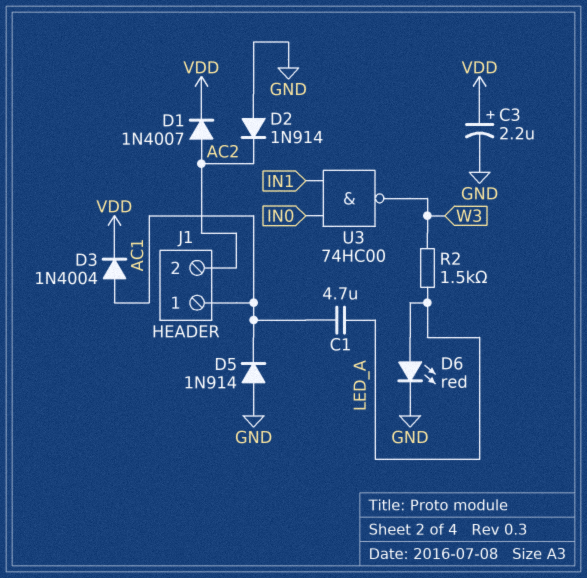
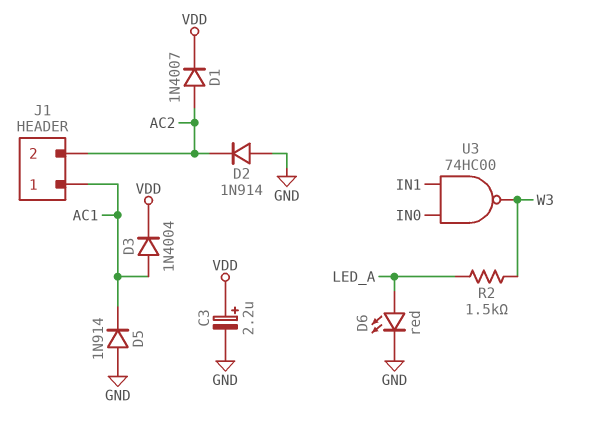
C1: 4.7uF (AC1, LED_A) -> none

